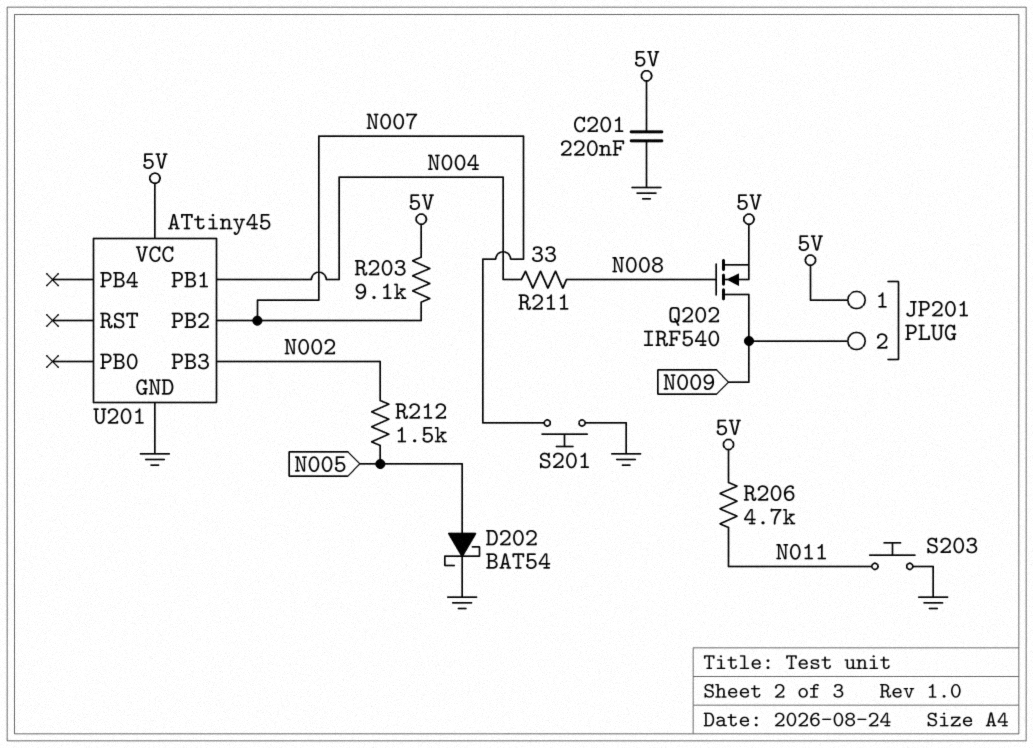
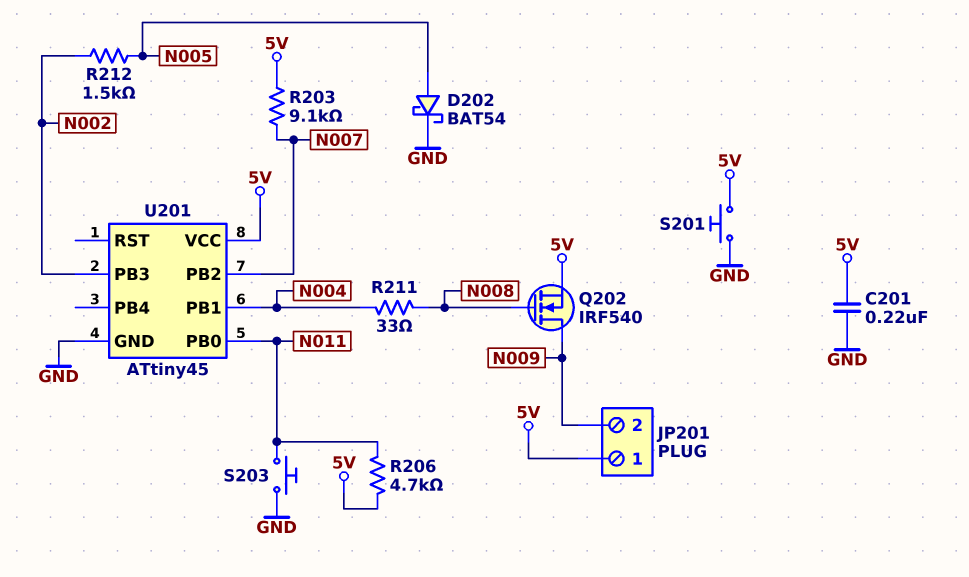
S201: button (GND, N007) -> button (5V, GND)
U201 pin PB0: none -> N011

